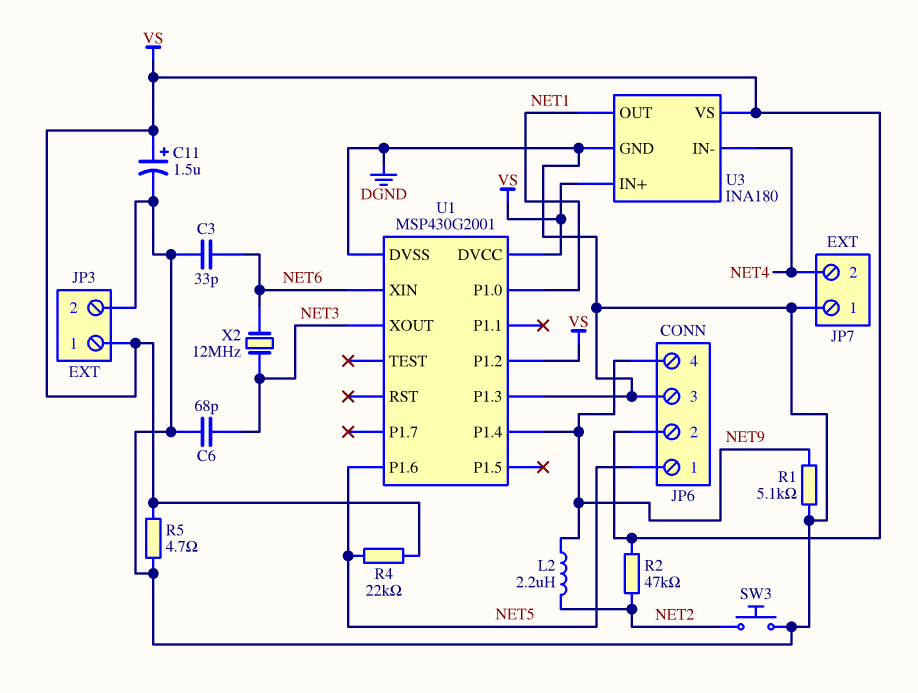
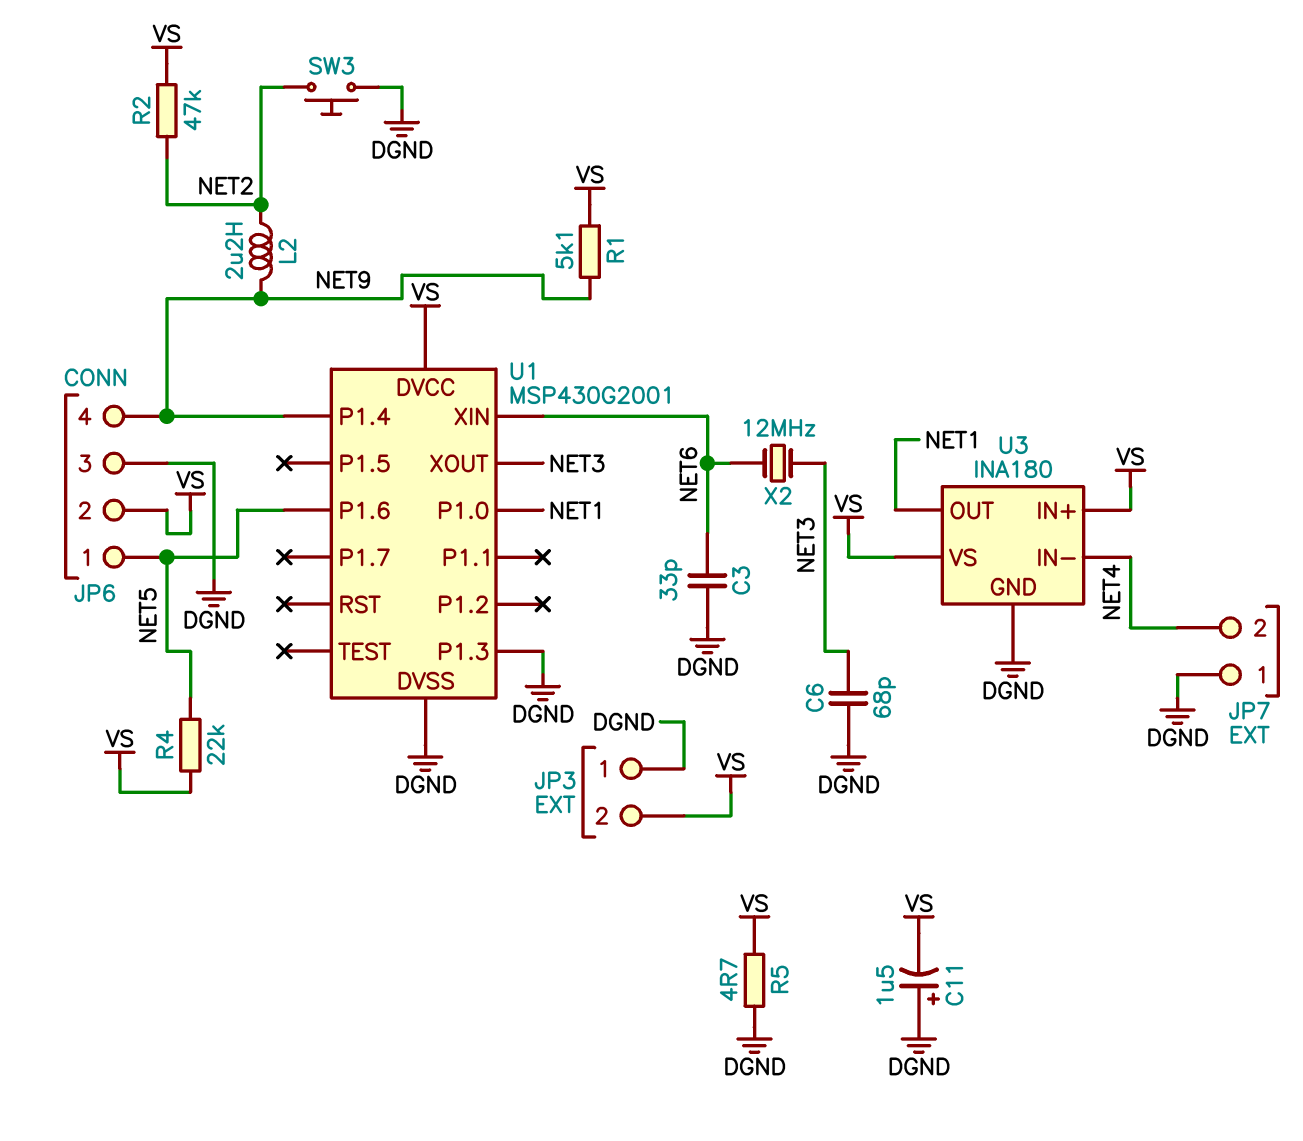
C11: 1.5uF (plus VS, minus DGND) -> 1.5uF (plus DGND, minus VS)
JP3 pin 1: VS -> DGND
JP3 pin 2: DGND -> VS
R1: 5.1k (DGND, NET9) -> 5.1k (NET9, VS)
U1 pin P1.2: VS -> none

